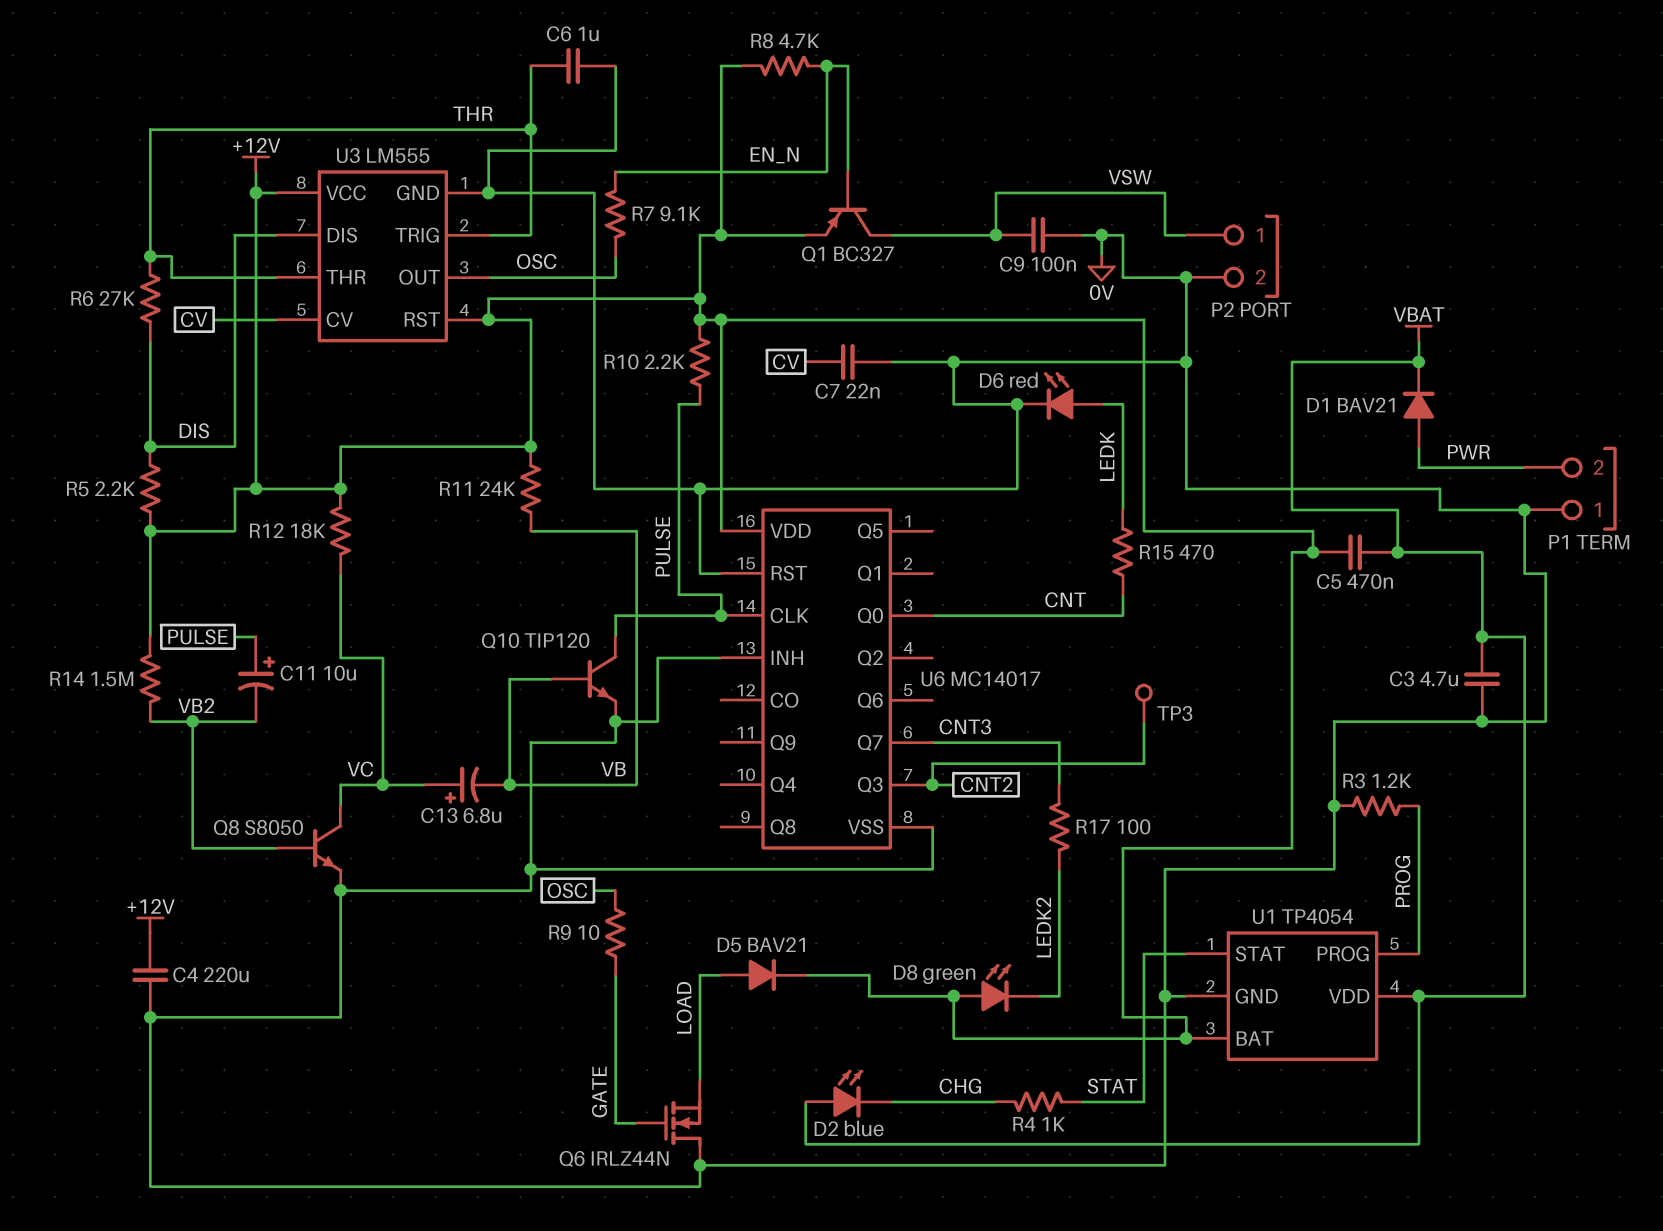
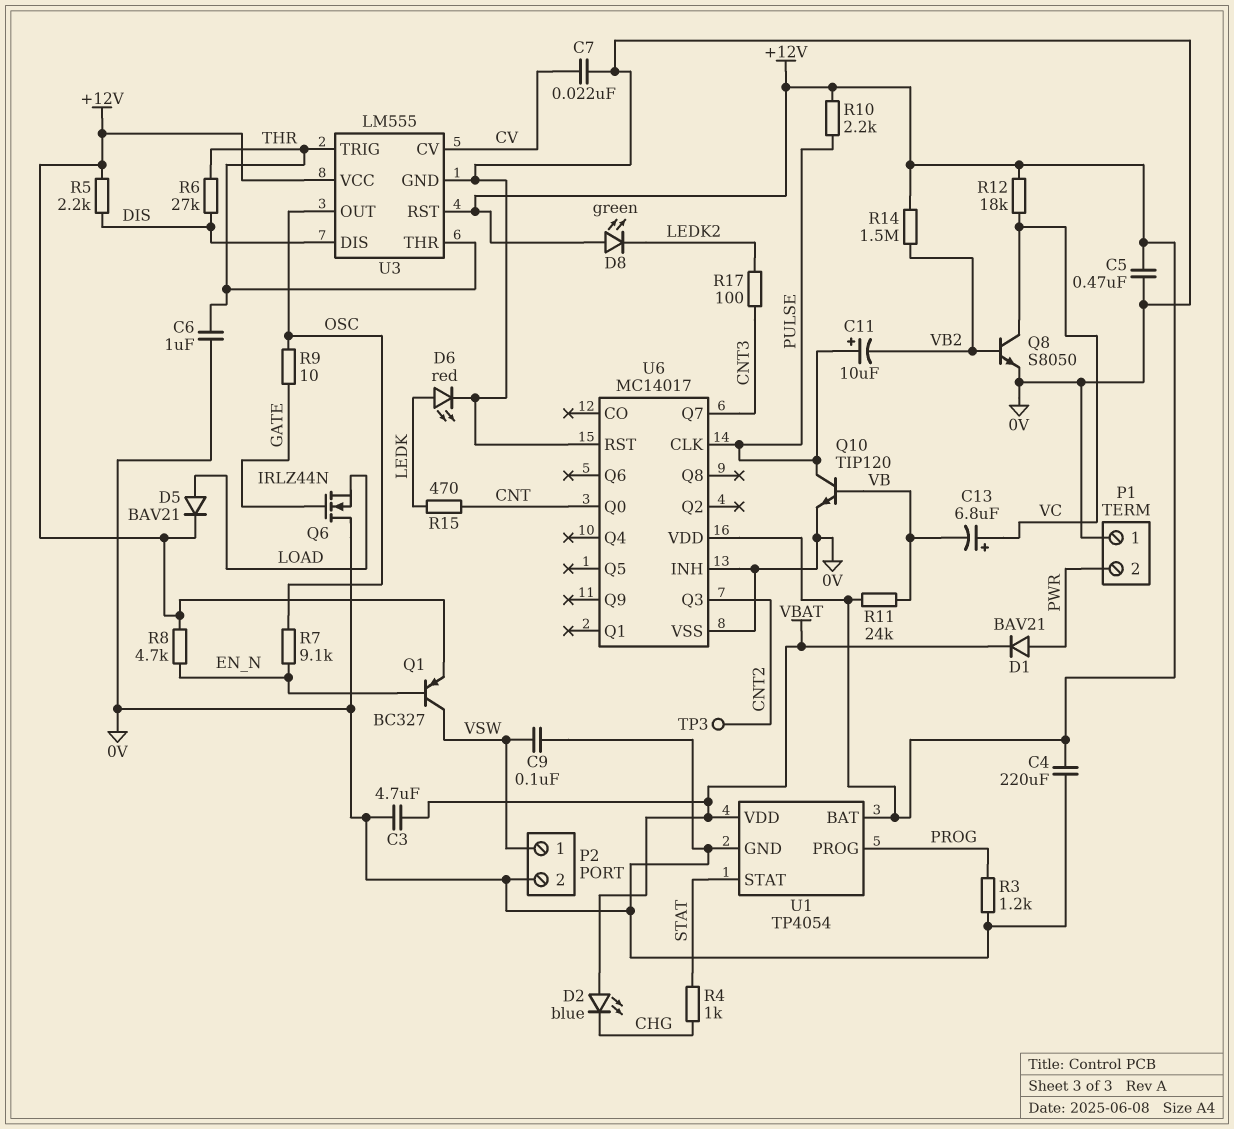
C5: 470nF (+12V, VBAT) -> 470nF (+12V, 0V)

